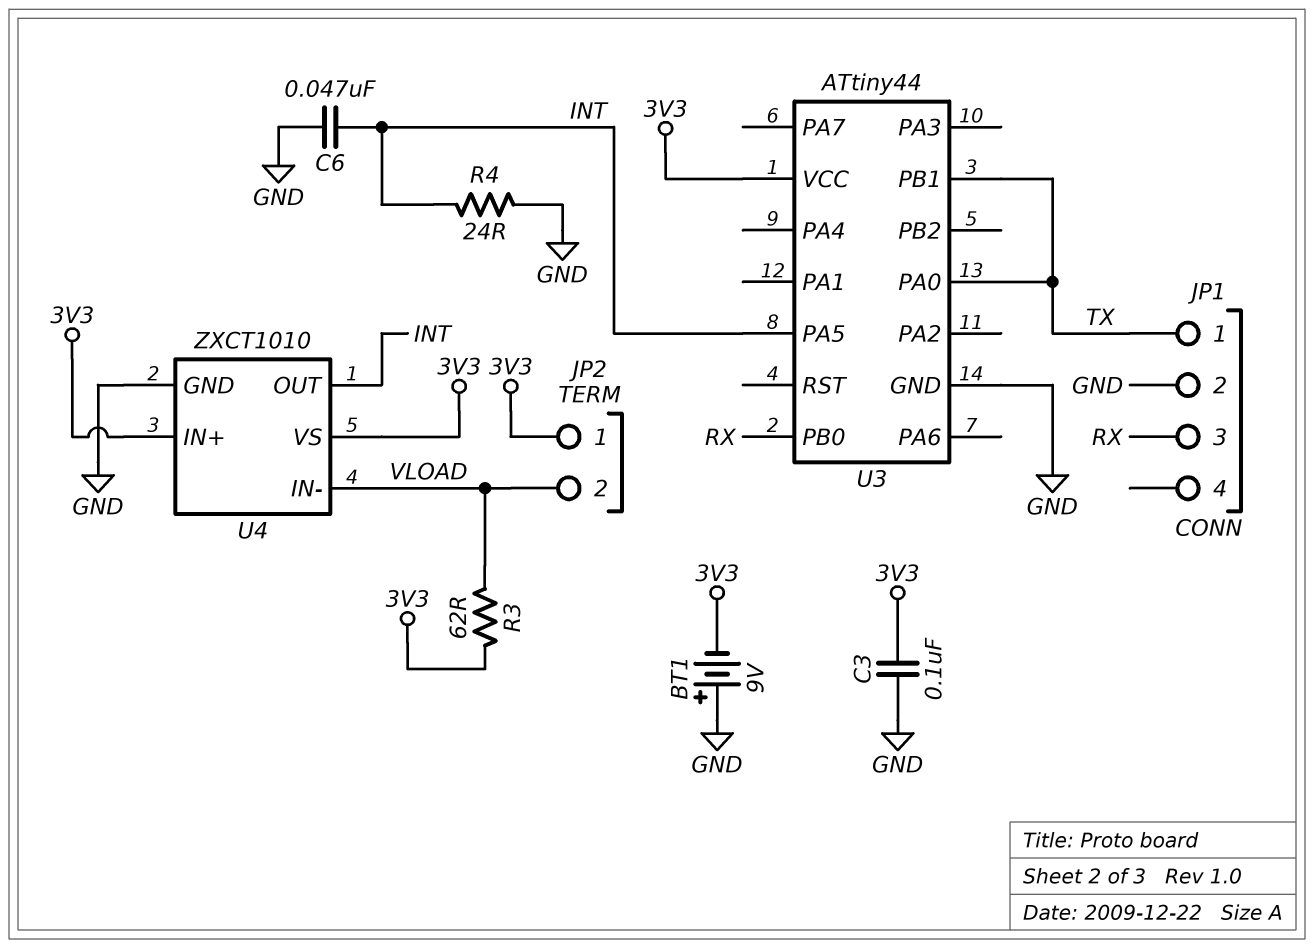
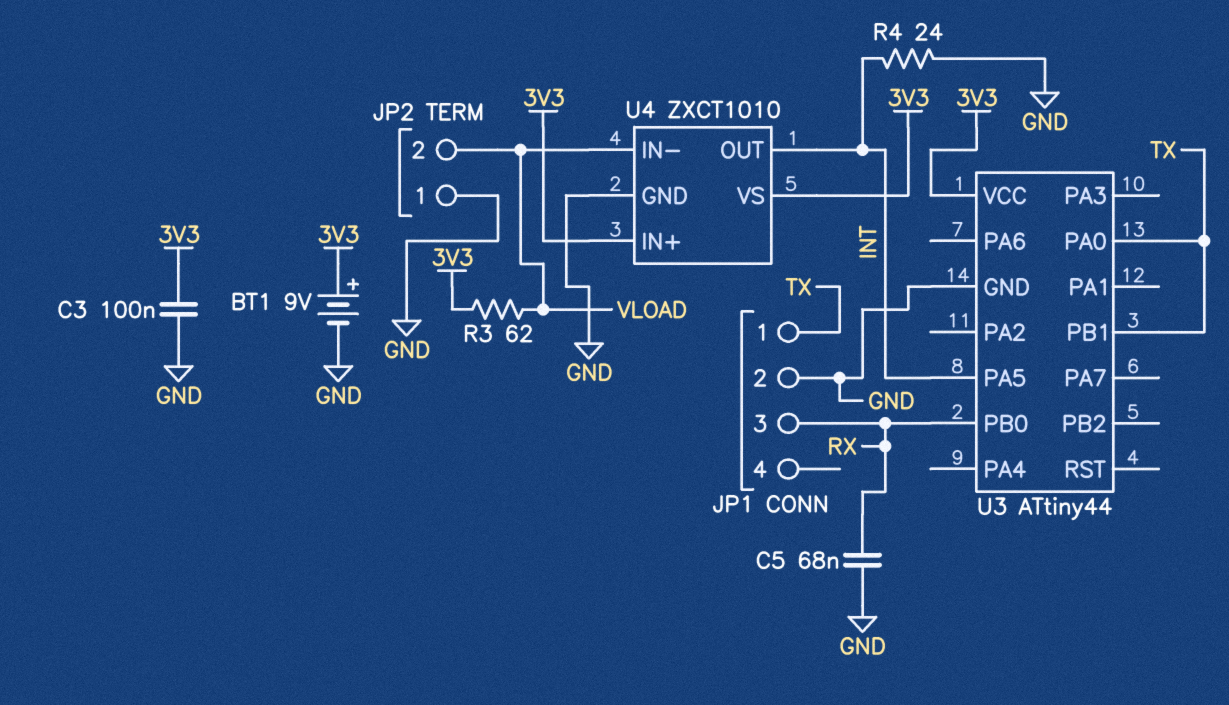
BT1: 9V (plus GND, minus 3V3) -> 9V (plus 3V3, minus GND)
C5: none -> 68nF (GND, RX)
C6: 47nF (GND, INT) -> none
JP2 pin 1: 3V3 -> GND

